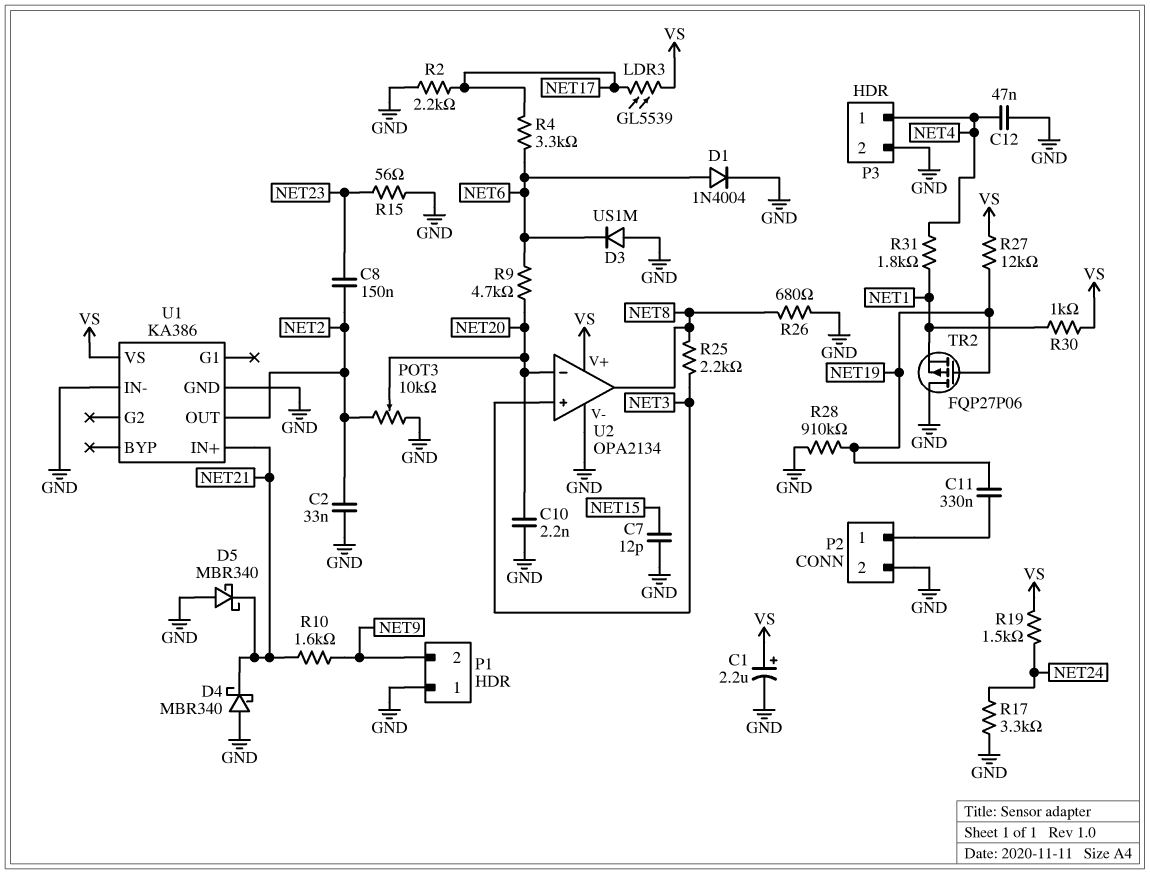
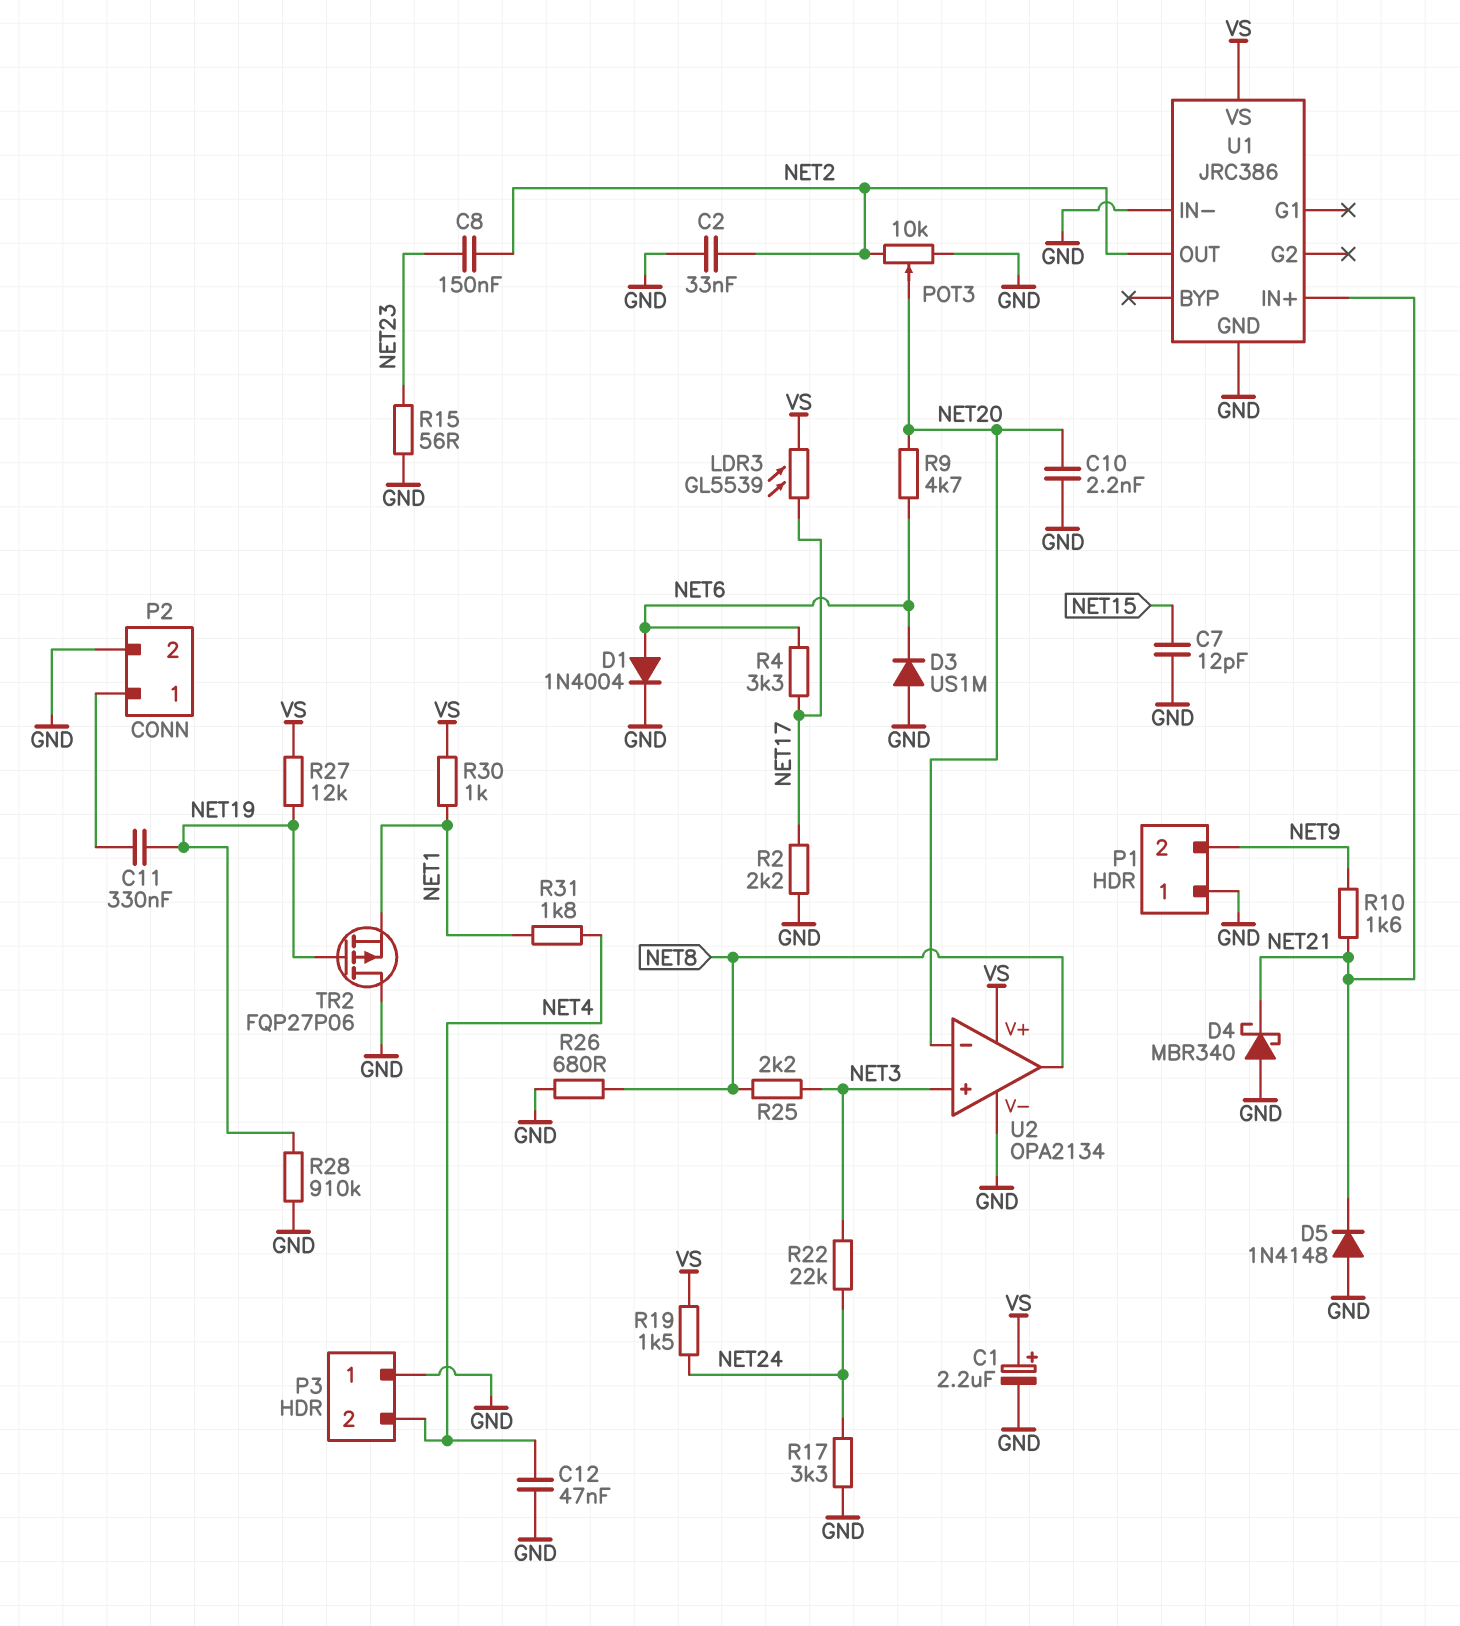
D5: schottky MBR340 (A GND, K NET21) -> diode 1N4148 (A GND, K NET21)
P3 pin 1: NET4 -> GND
P3 pin 2: GND -> NET4
R22: none -> 22k (NET3, NET24)
U1: KA386 -> JRC386

